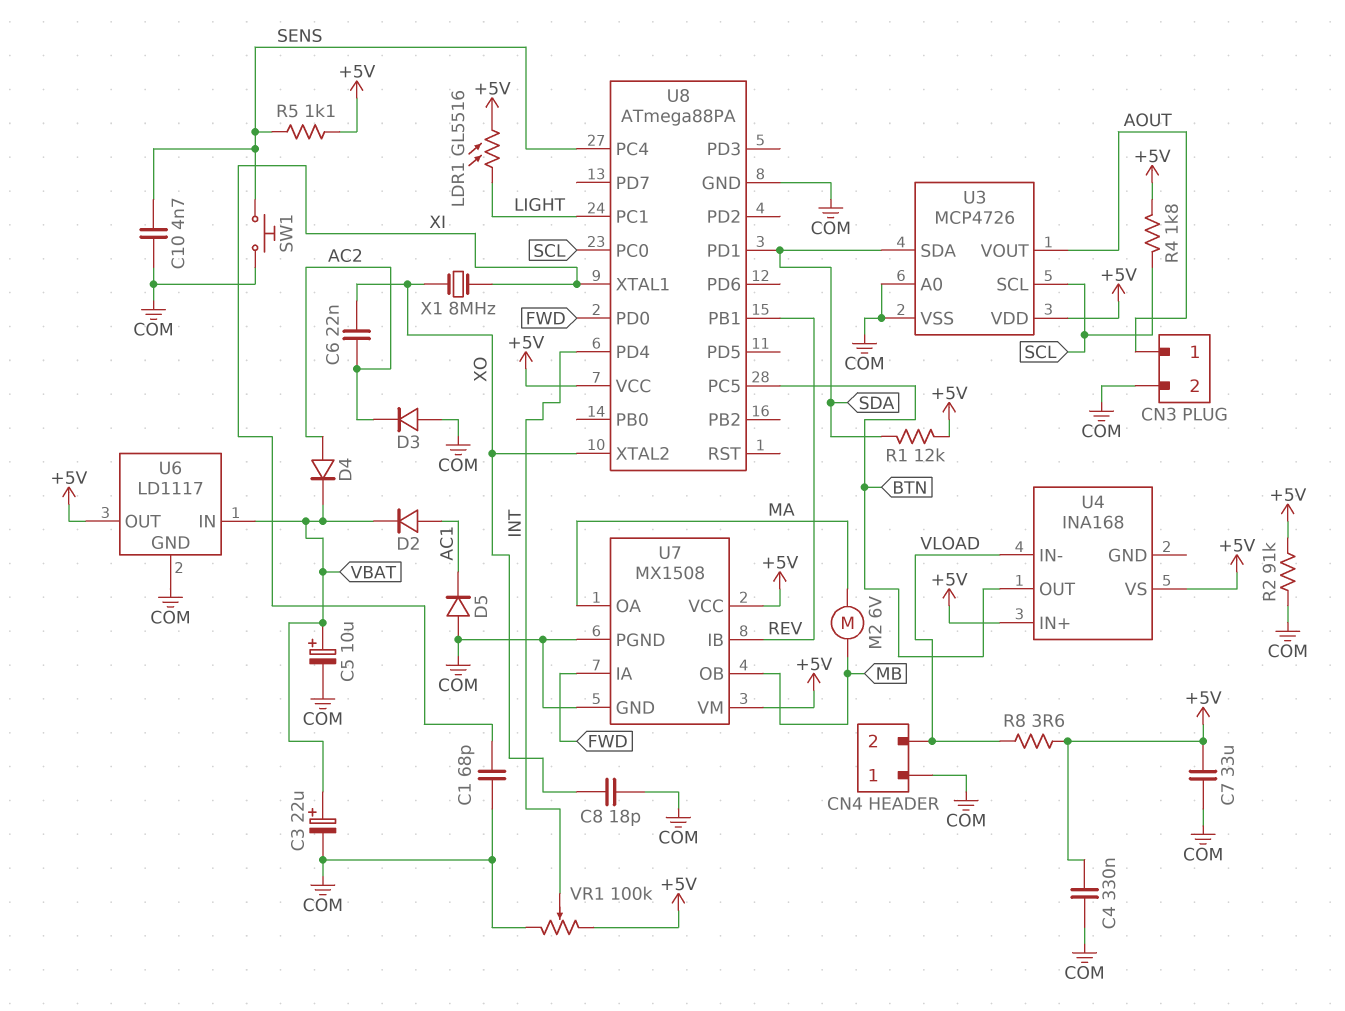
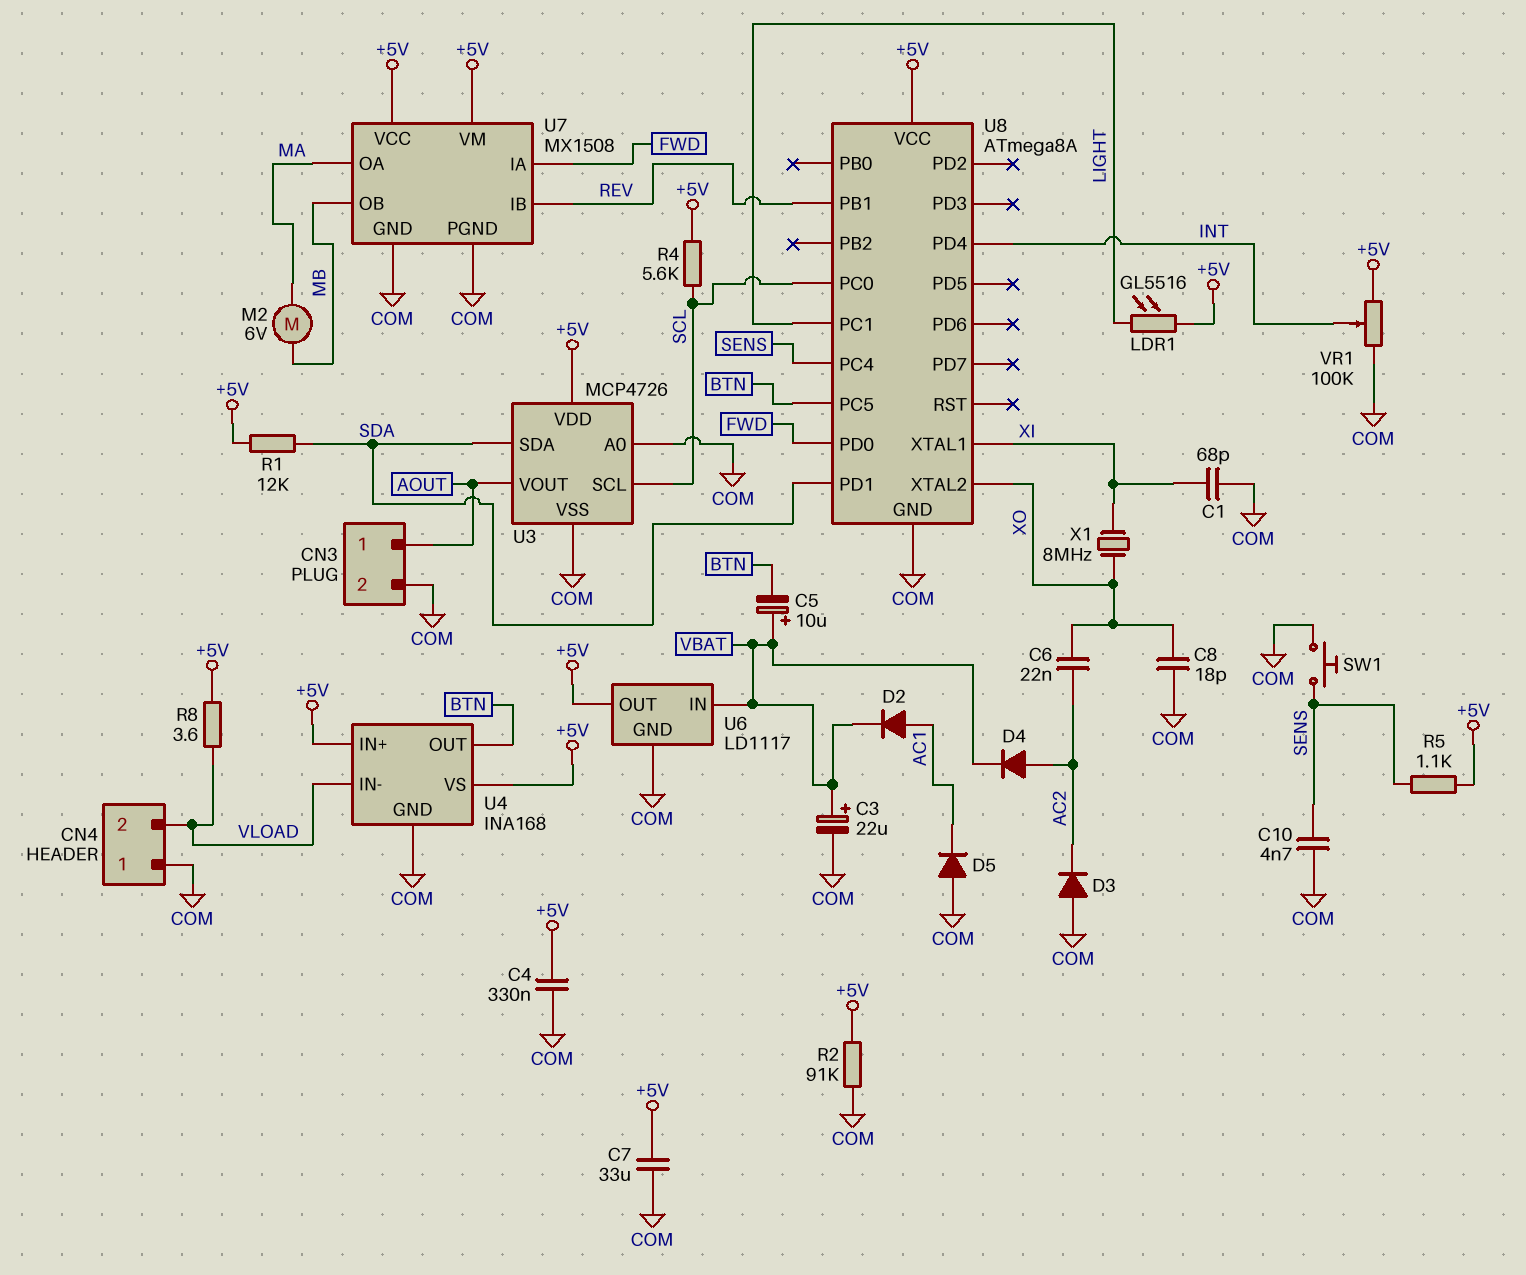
C5: 10uF (plus VBAT, minus COM) -> 10uF (plus VBAT, minus BTN)
R4: 1.8k (+5V, SCL) -> 5.6k (+5V, SCL)
U4 pin GND: none -> COM
U8: ATmega88PA -> ATmega8A

